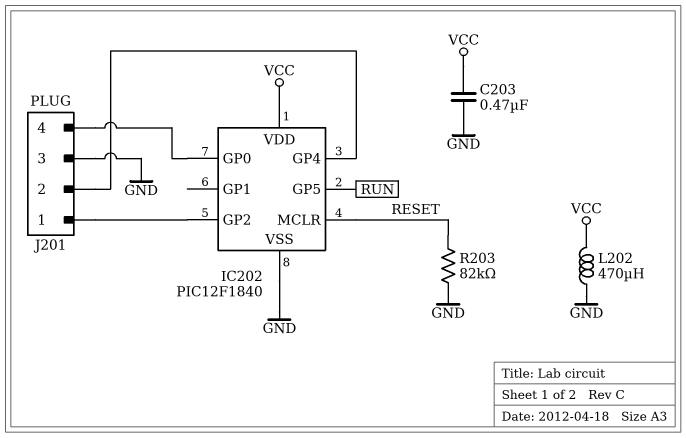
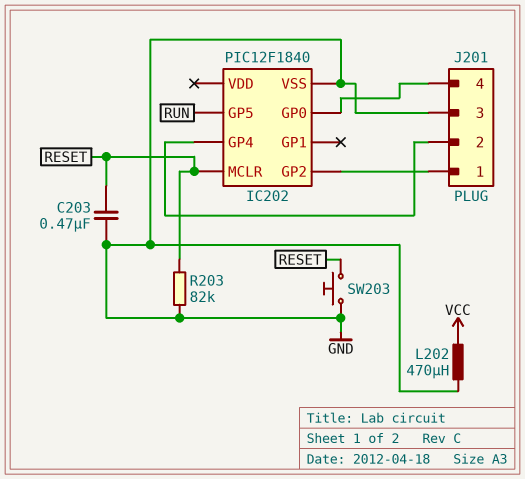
C203: 470nF (GND, VCC) -> 470nF (GND, RESET)
IC202 pin VDD: VCC -> none
SW203: none -> button (GND, RESET)

